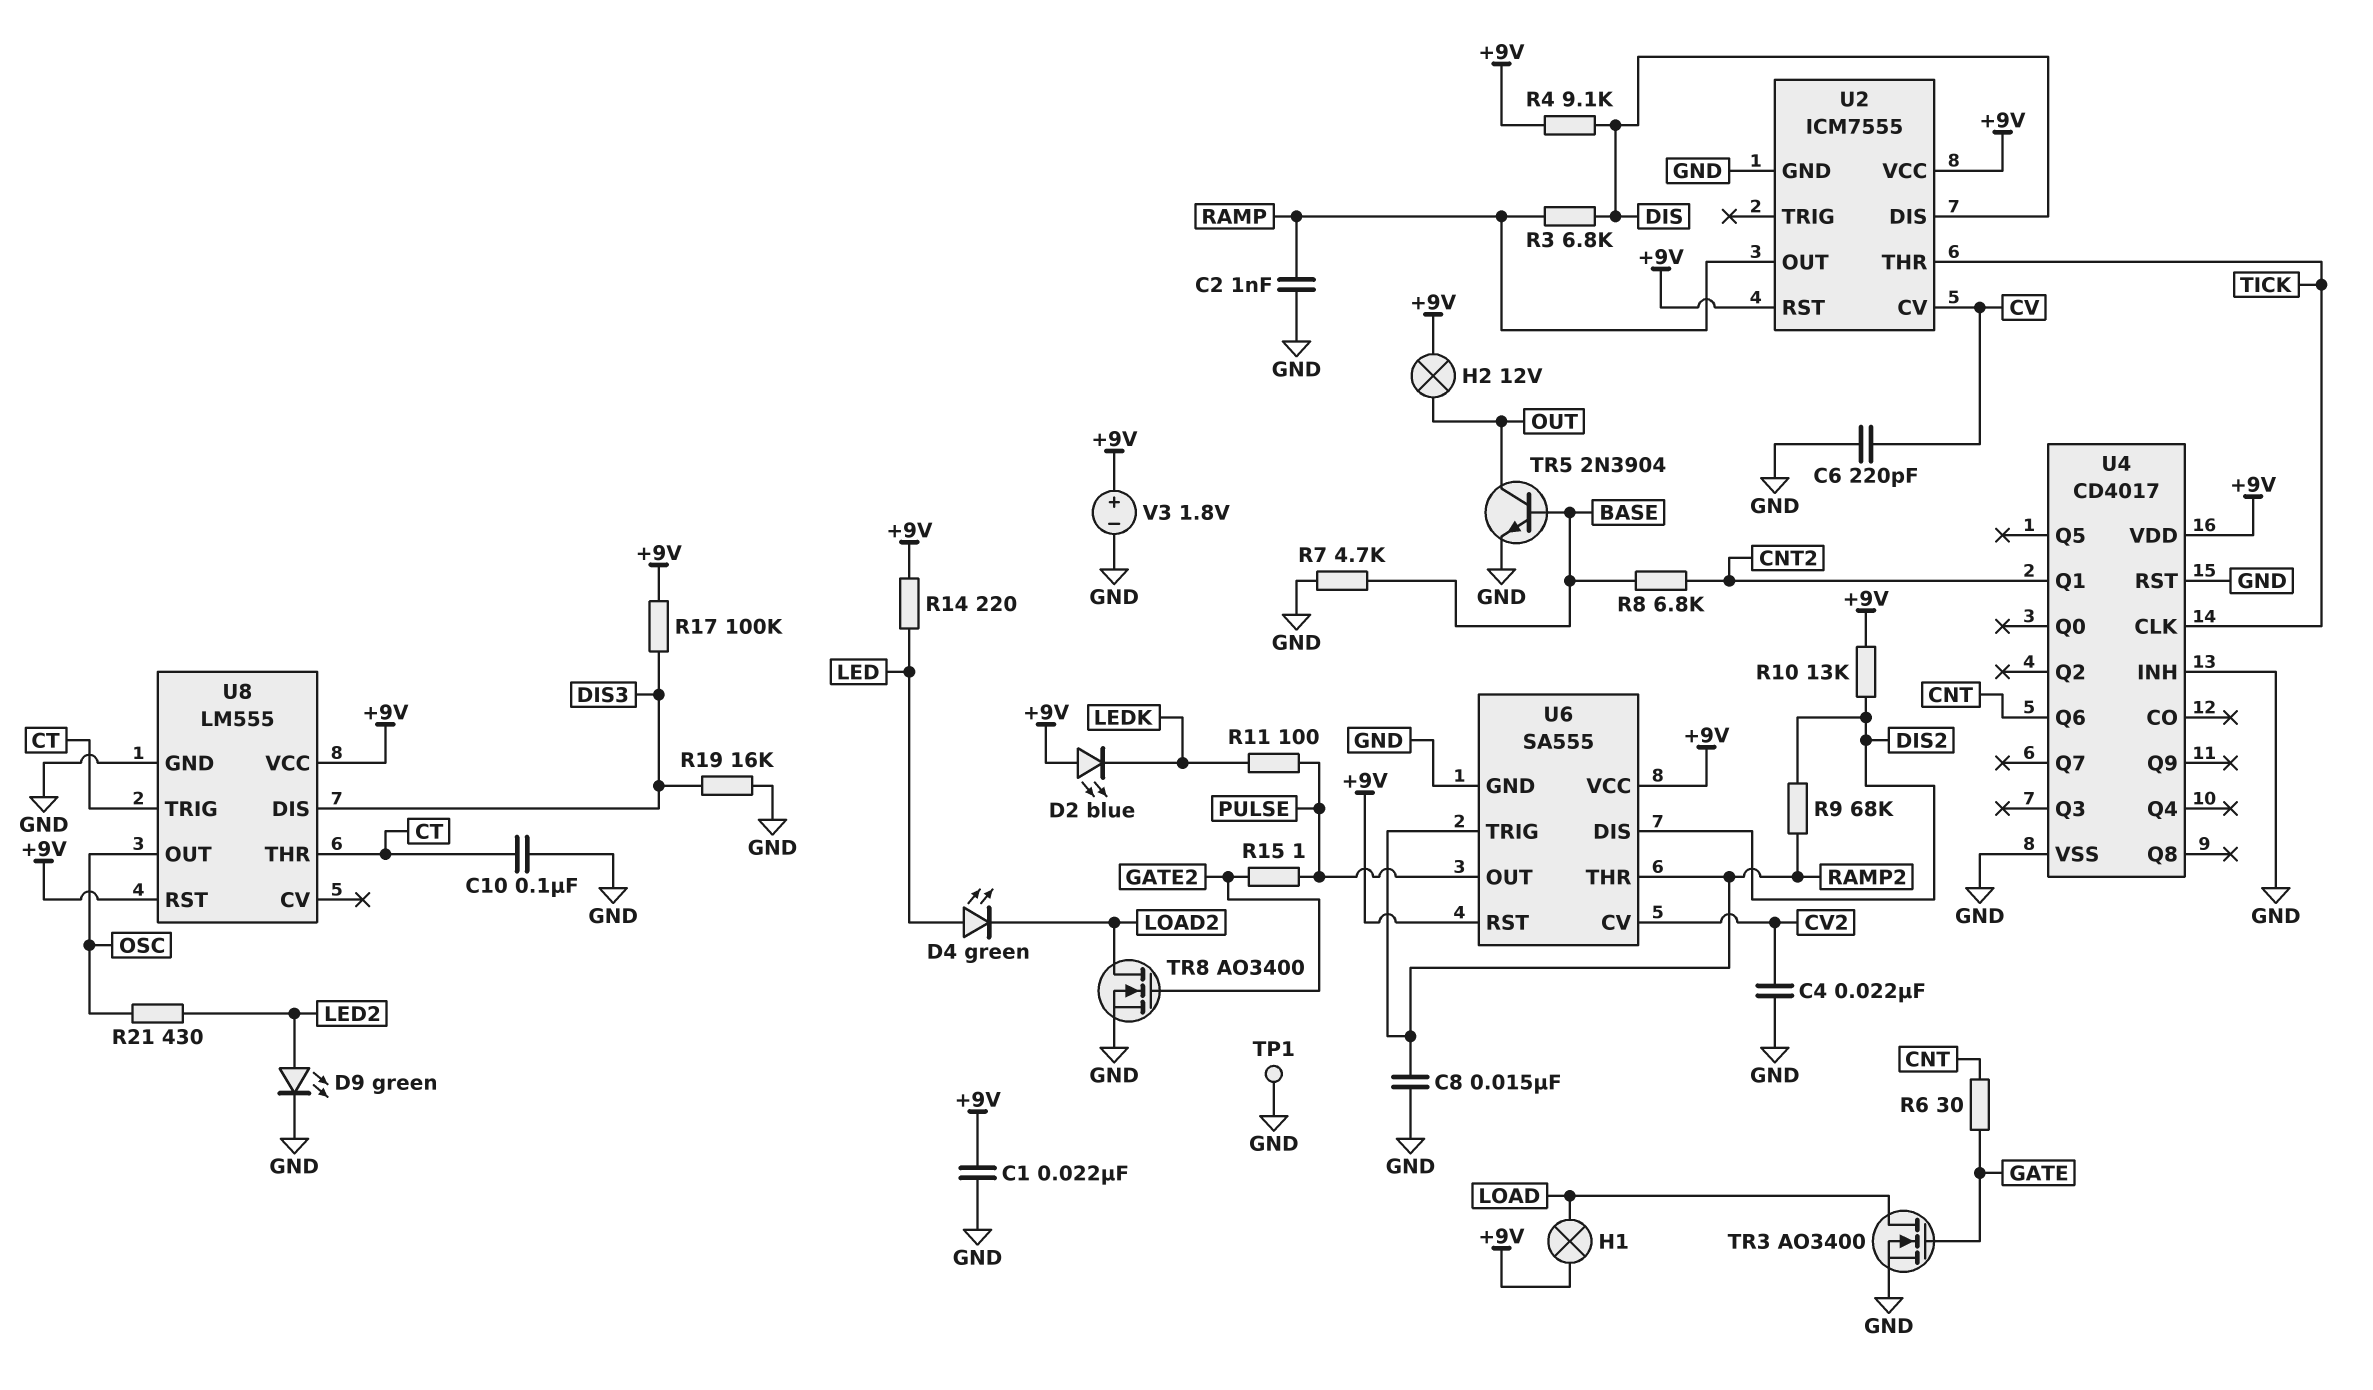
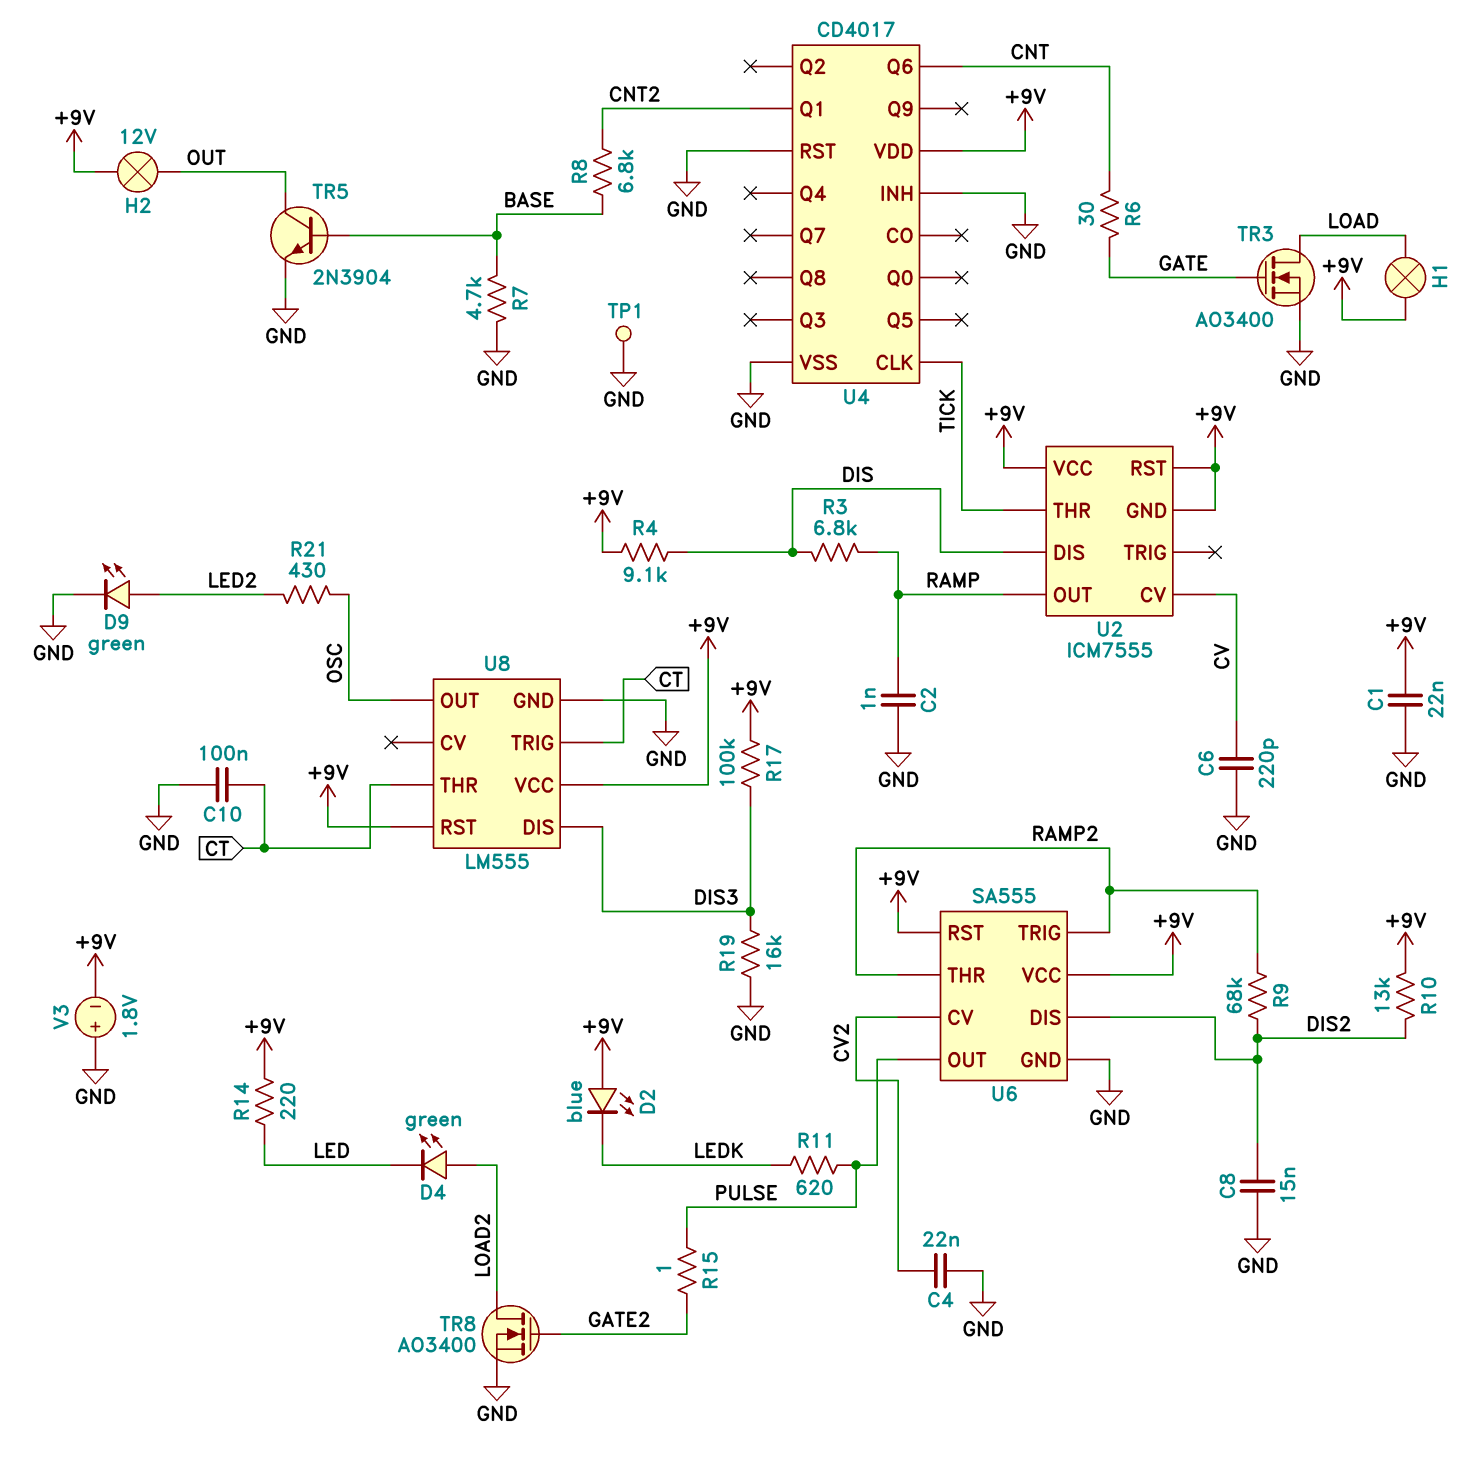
C8: 15nF (GND, RAMP2) -> 15nF (DIS2, GND)
D4: LED green (A LED, K LOAD2) -> LED green (A LOAD2, K LED)
R11: 100 (LEDK, PULSE) -> 620 (LEDK, PULSE)
U2 pin GND: GND -> +9V
V3: 1.8V (plus +9V, minus GND) -> 1.8V (plus GND, minus +9V)

